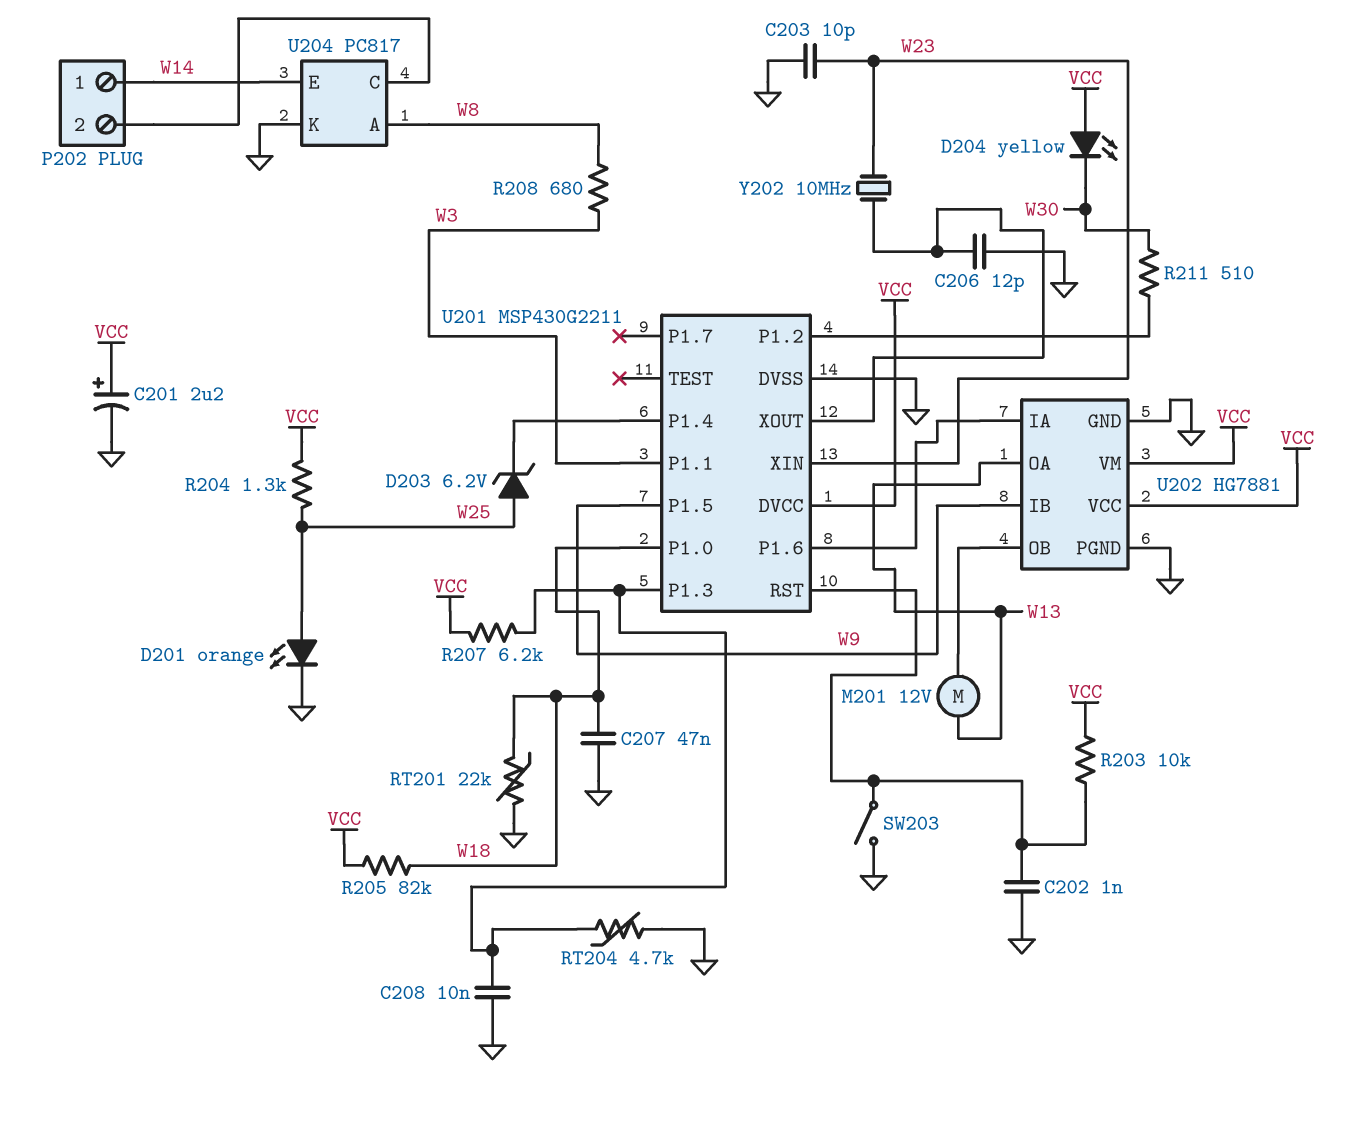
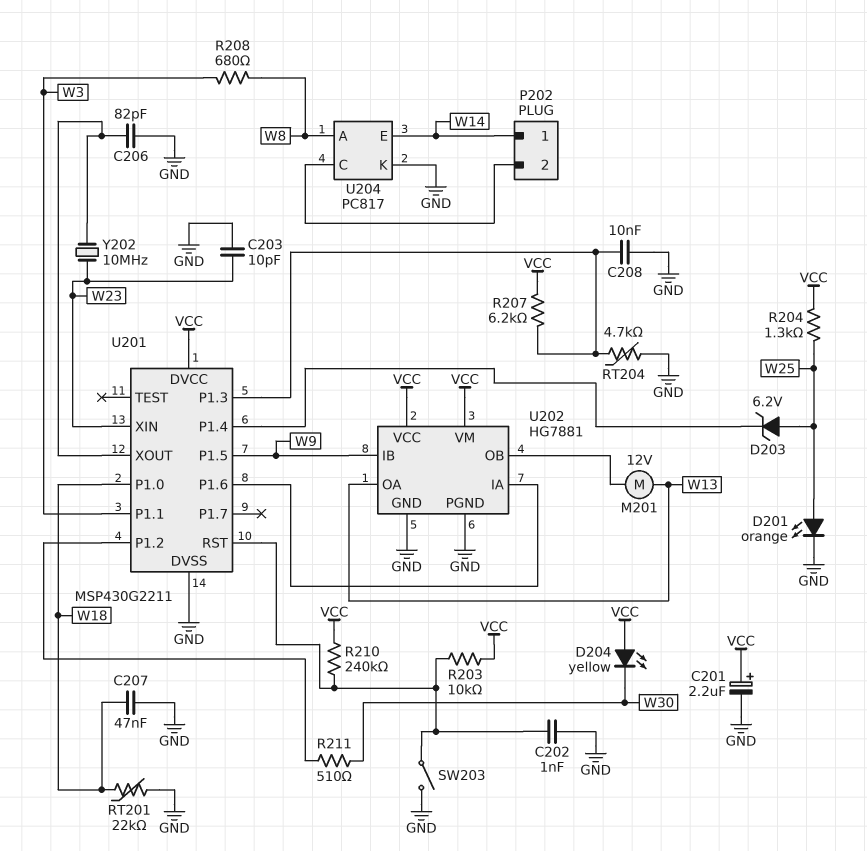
C206: 12pF (GND, U201/XOUT) -> 82pF (GND, U201/XOUT)
R205: 82k (VCC, W18) -> none
R210: none -> 240k (U201/RST, VCC)

